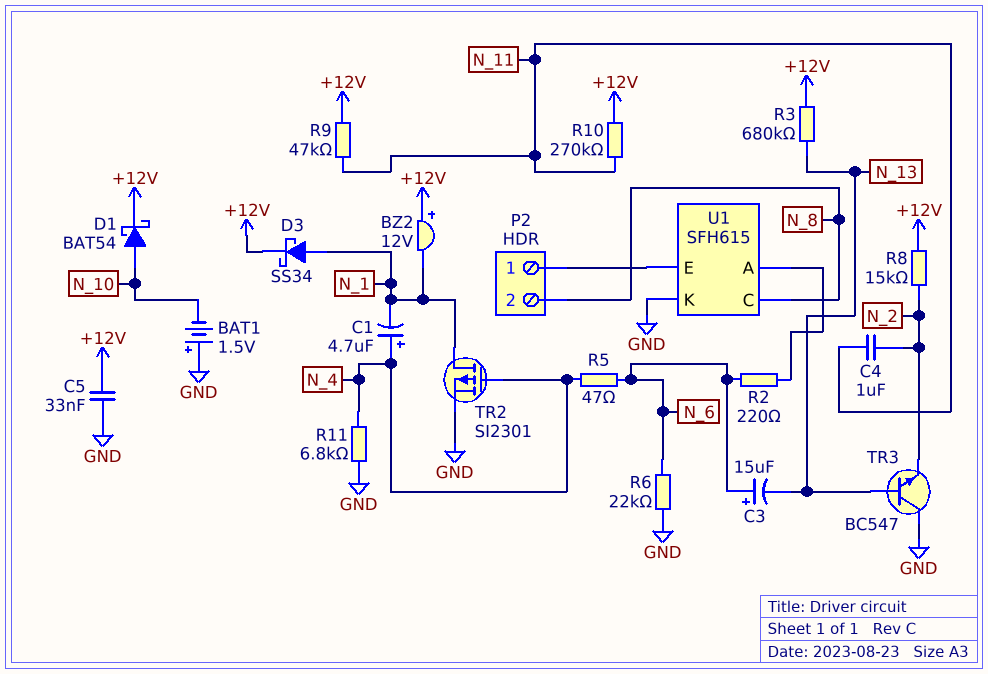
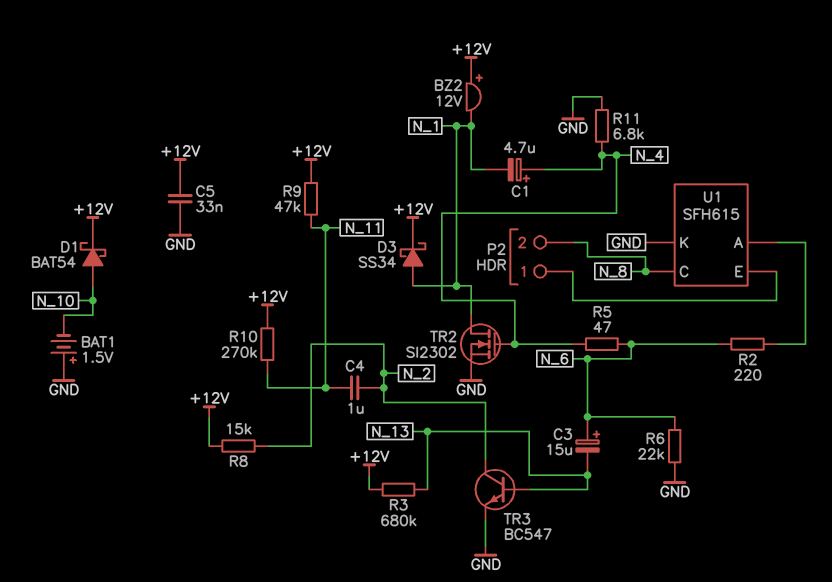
TR2: PMOS SI2301 (G N_4, D N_1, S GND) -> NMOS SI2302 (G N_4, D N_1, S GND)
TR3: NPN BC547 (B N_13, C GND, E N_2) -> NPN BC547 (B N_13, C N_2, E GND)

